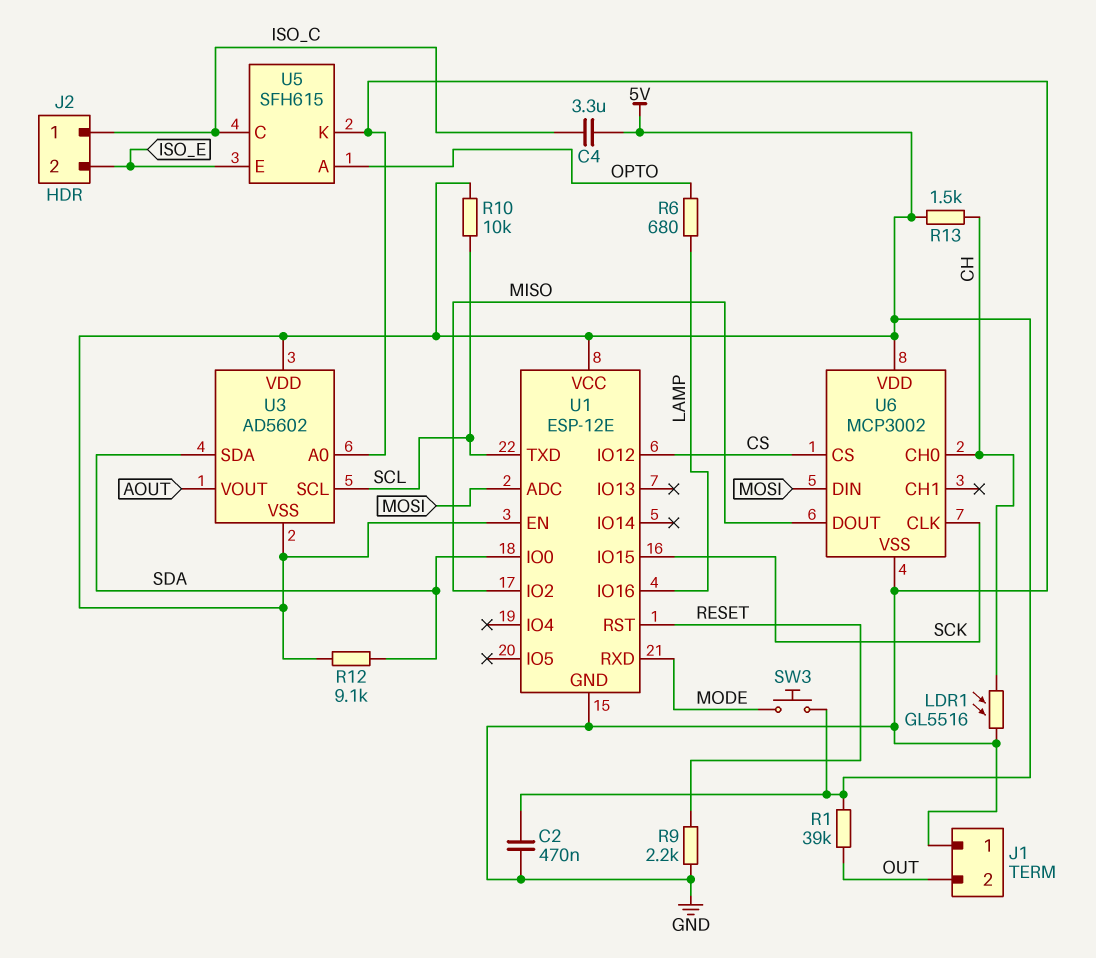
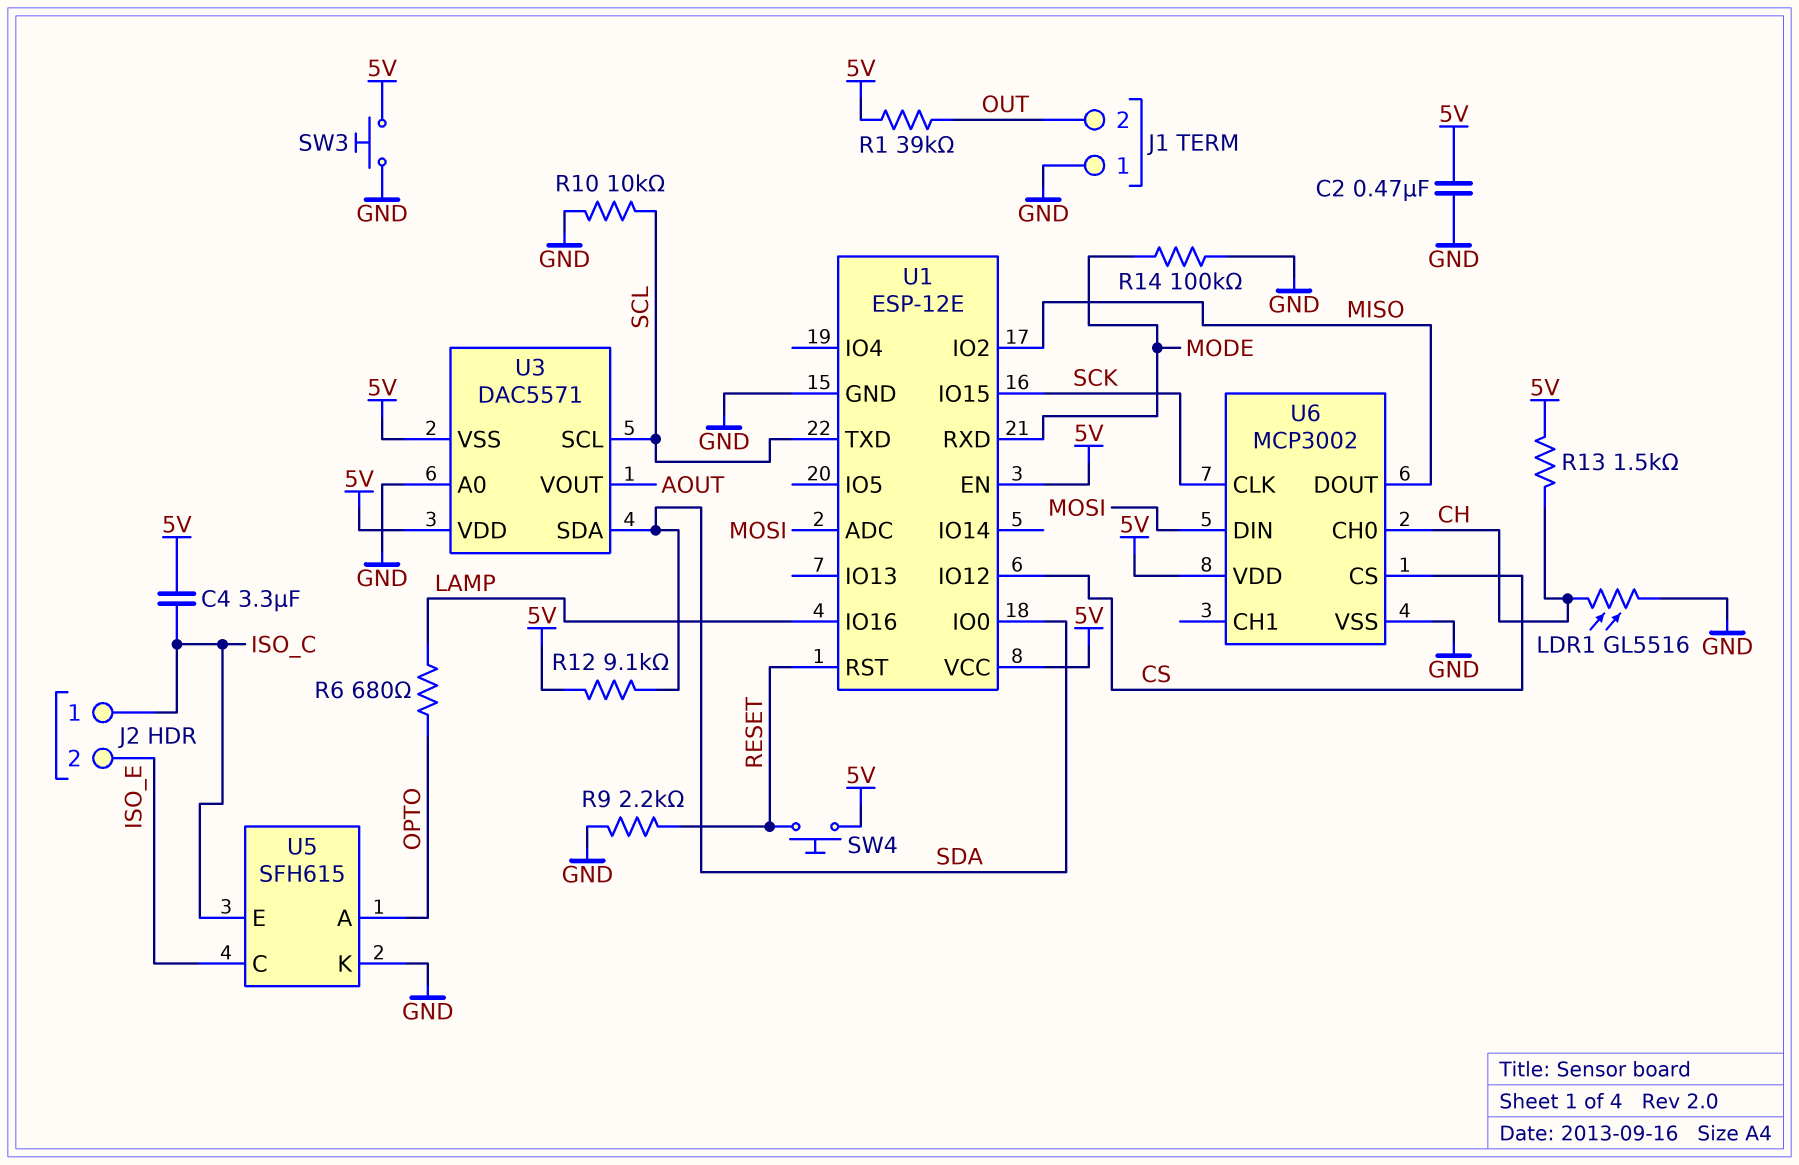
R10: 10k (5V, SCL) -> 10k (GND, SCL)
R14: none -> 100k (GND, MODE)
SW3: button (5V, MODE) -> button (5V, GND)
SW4: none -> button (5V, RESET)
U3: AD5602 -> DAC5571
U5 pin C: ISO_C -> ISO_E
U5 pin E: ISO_E -> ISO_C

